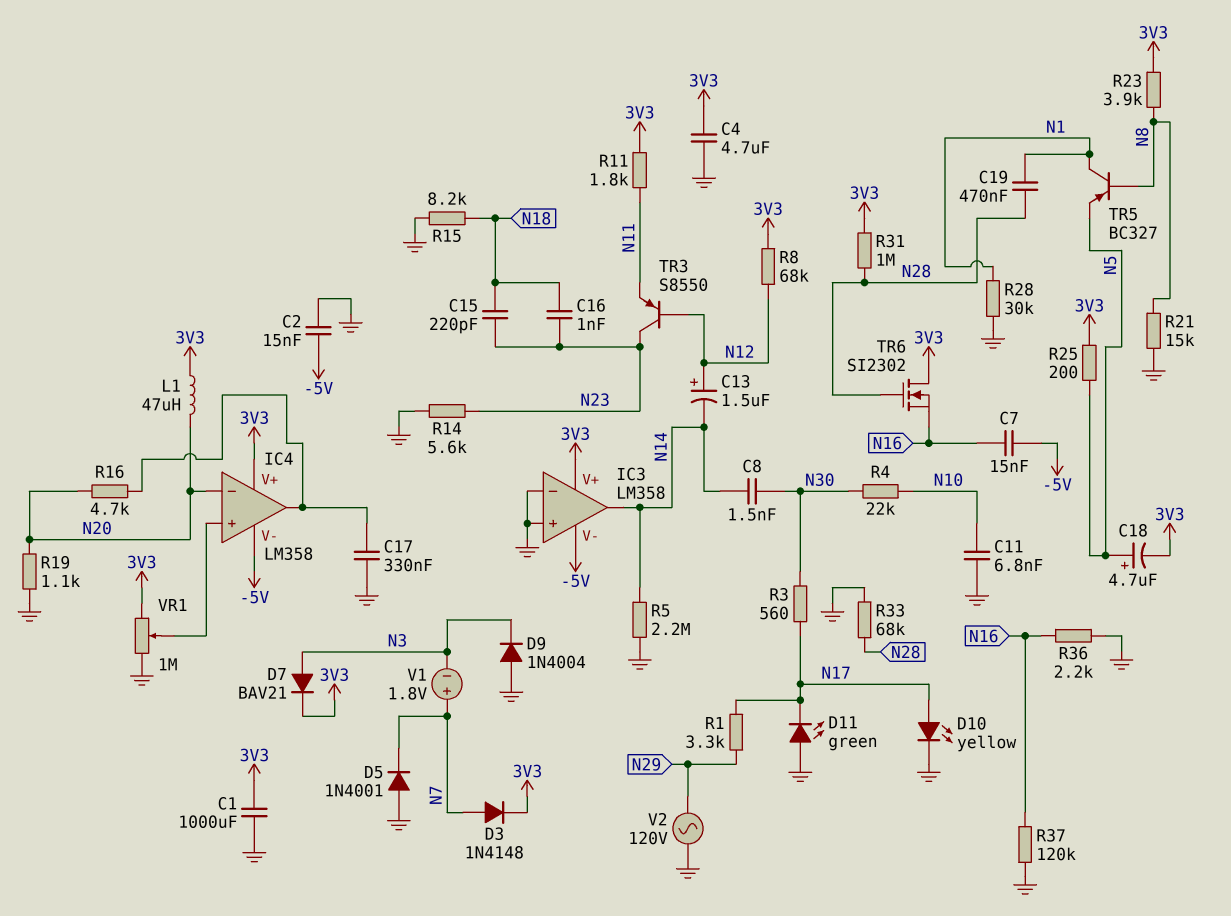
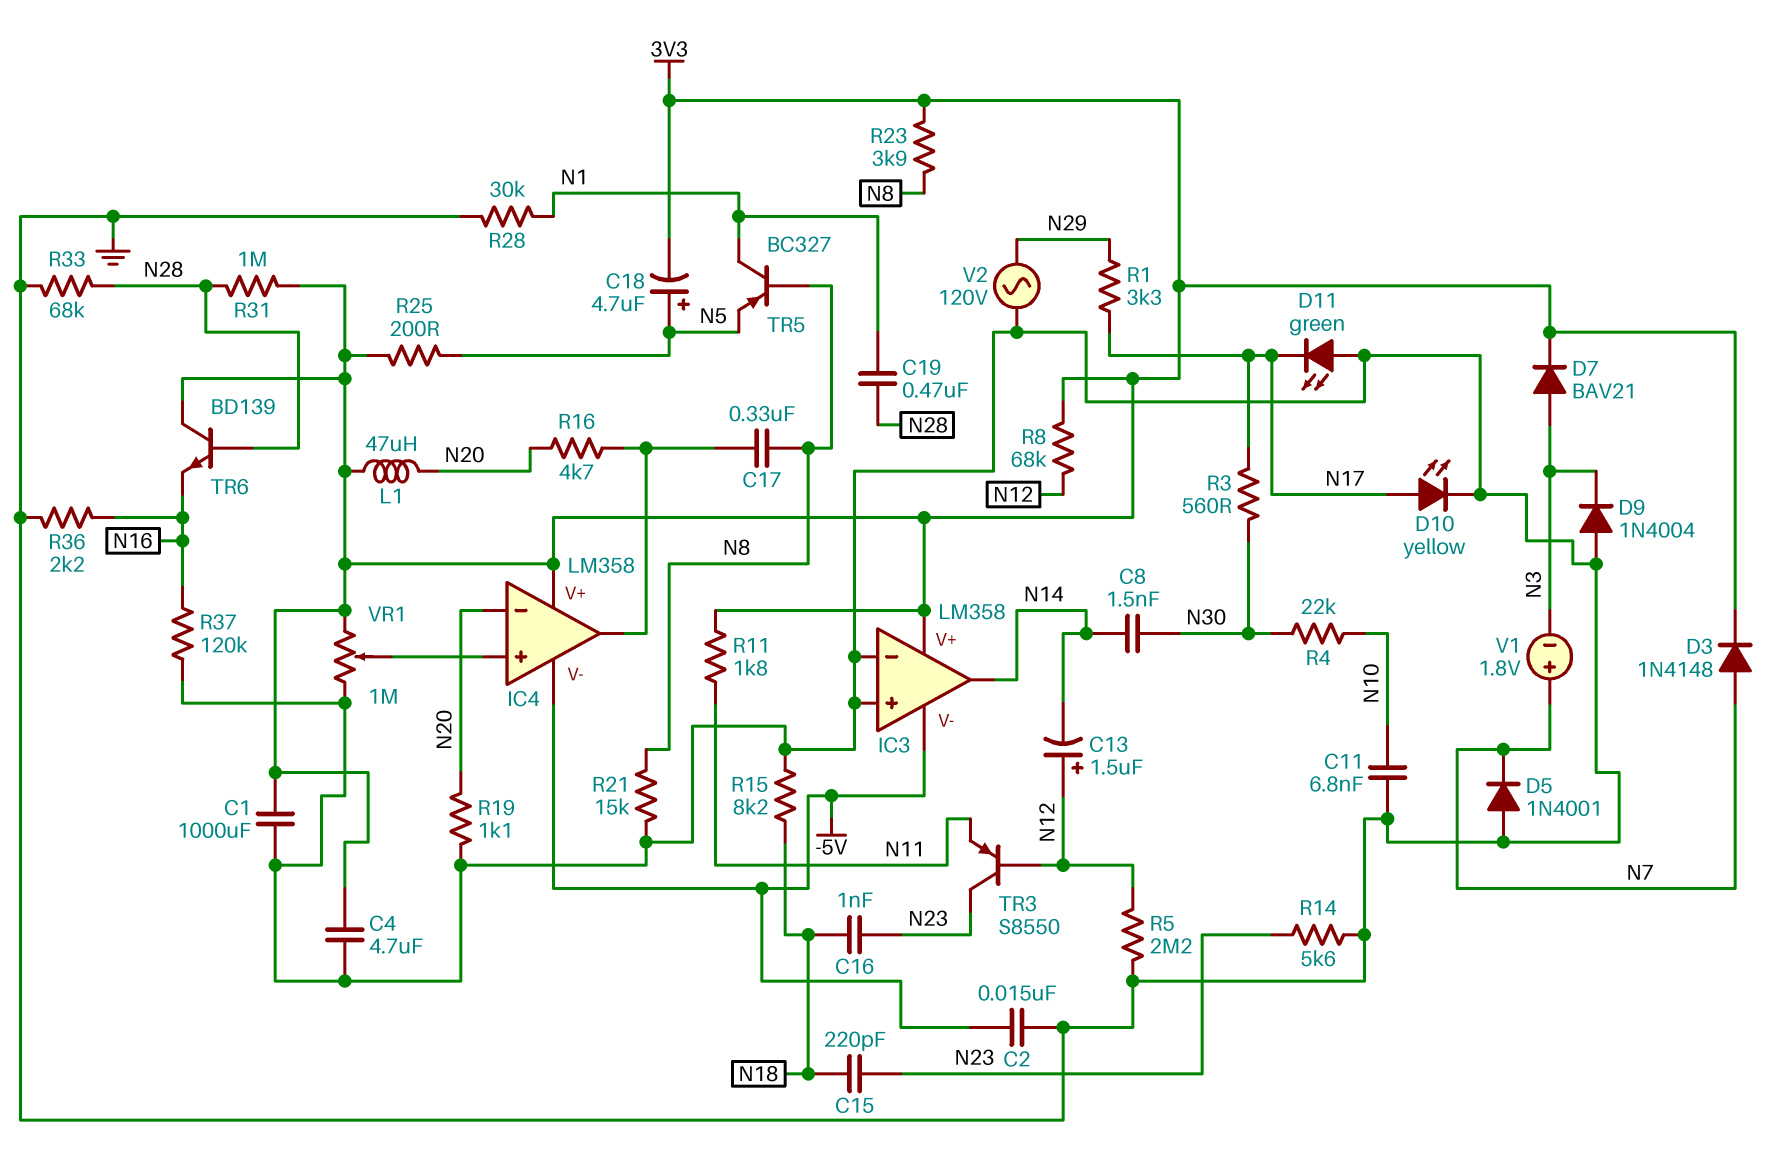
C7: 15nF (-5V, N16) -> none
C17: 330nF (GND, IC4/out) -> 330nF (IC4/out, N8)
R5: 2.2M (GND, N14) -> 2.2M (GND, N12)
TR6: NMOS SI2302 (G N28, D 3V3, S N16) -> NPN BD139 (B N28, C 3V3, E N16)

